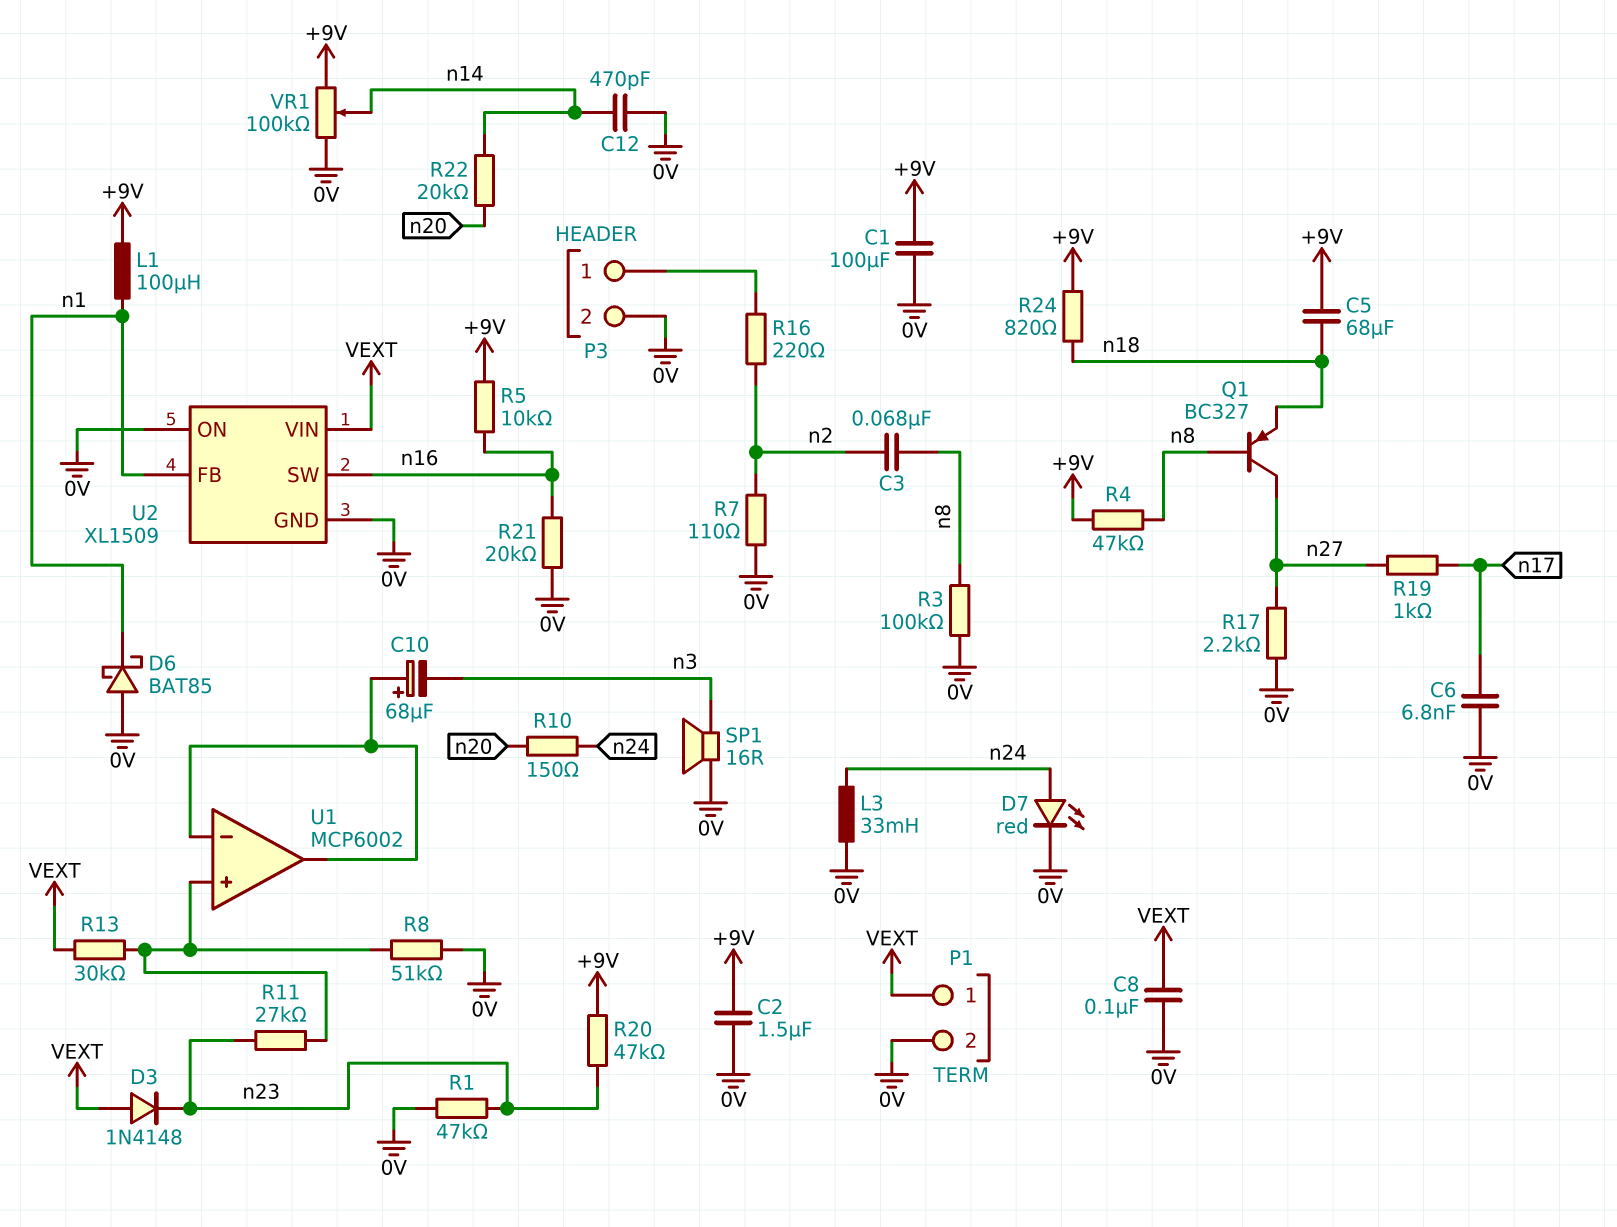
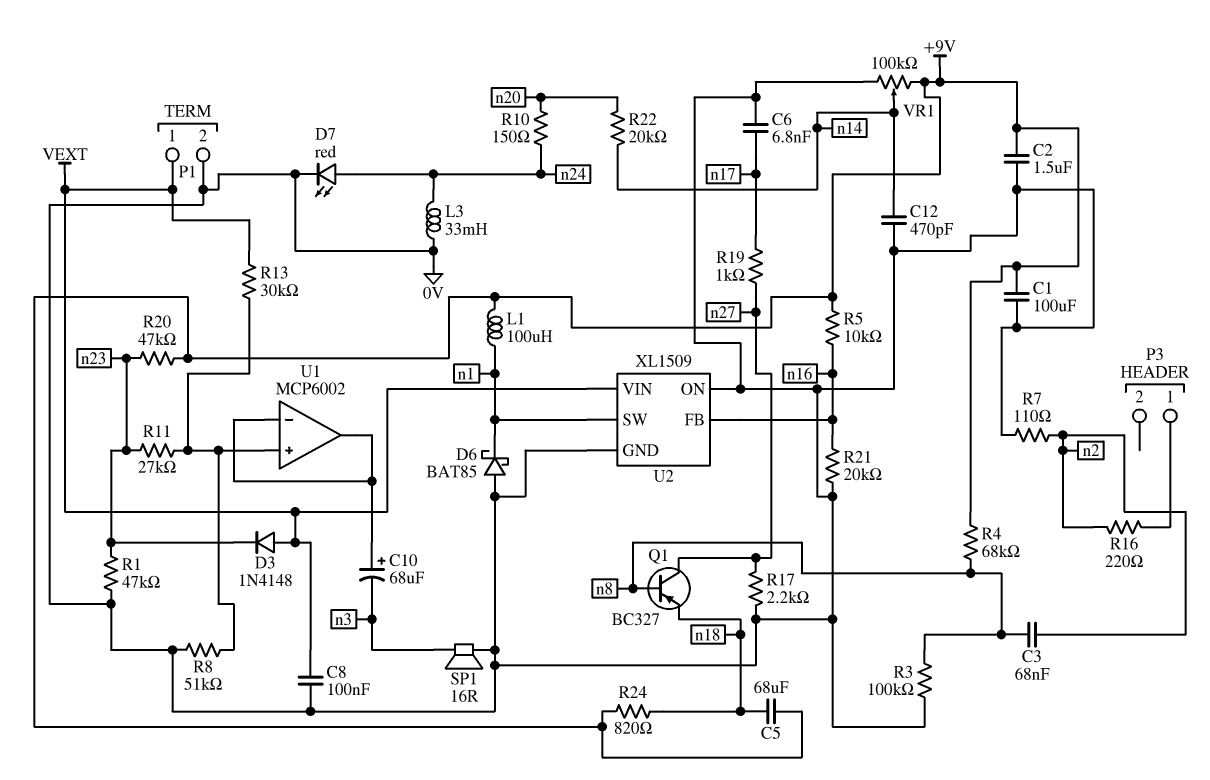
P3 pin 2: 0V -> none
R4: 47k (+9V, n8) -> 68k (+9V, n8)
U2 pin FB: n1 -> n16
U2 pin SW: n16 -> n1

